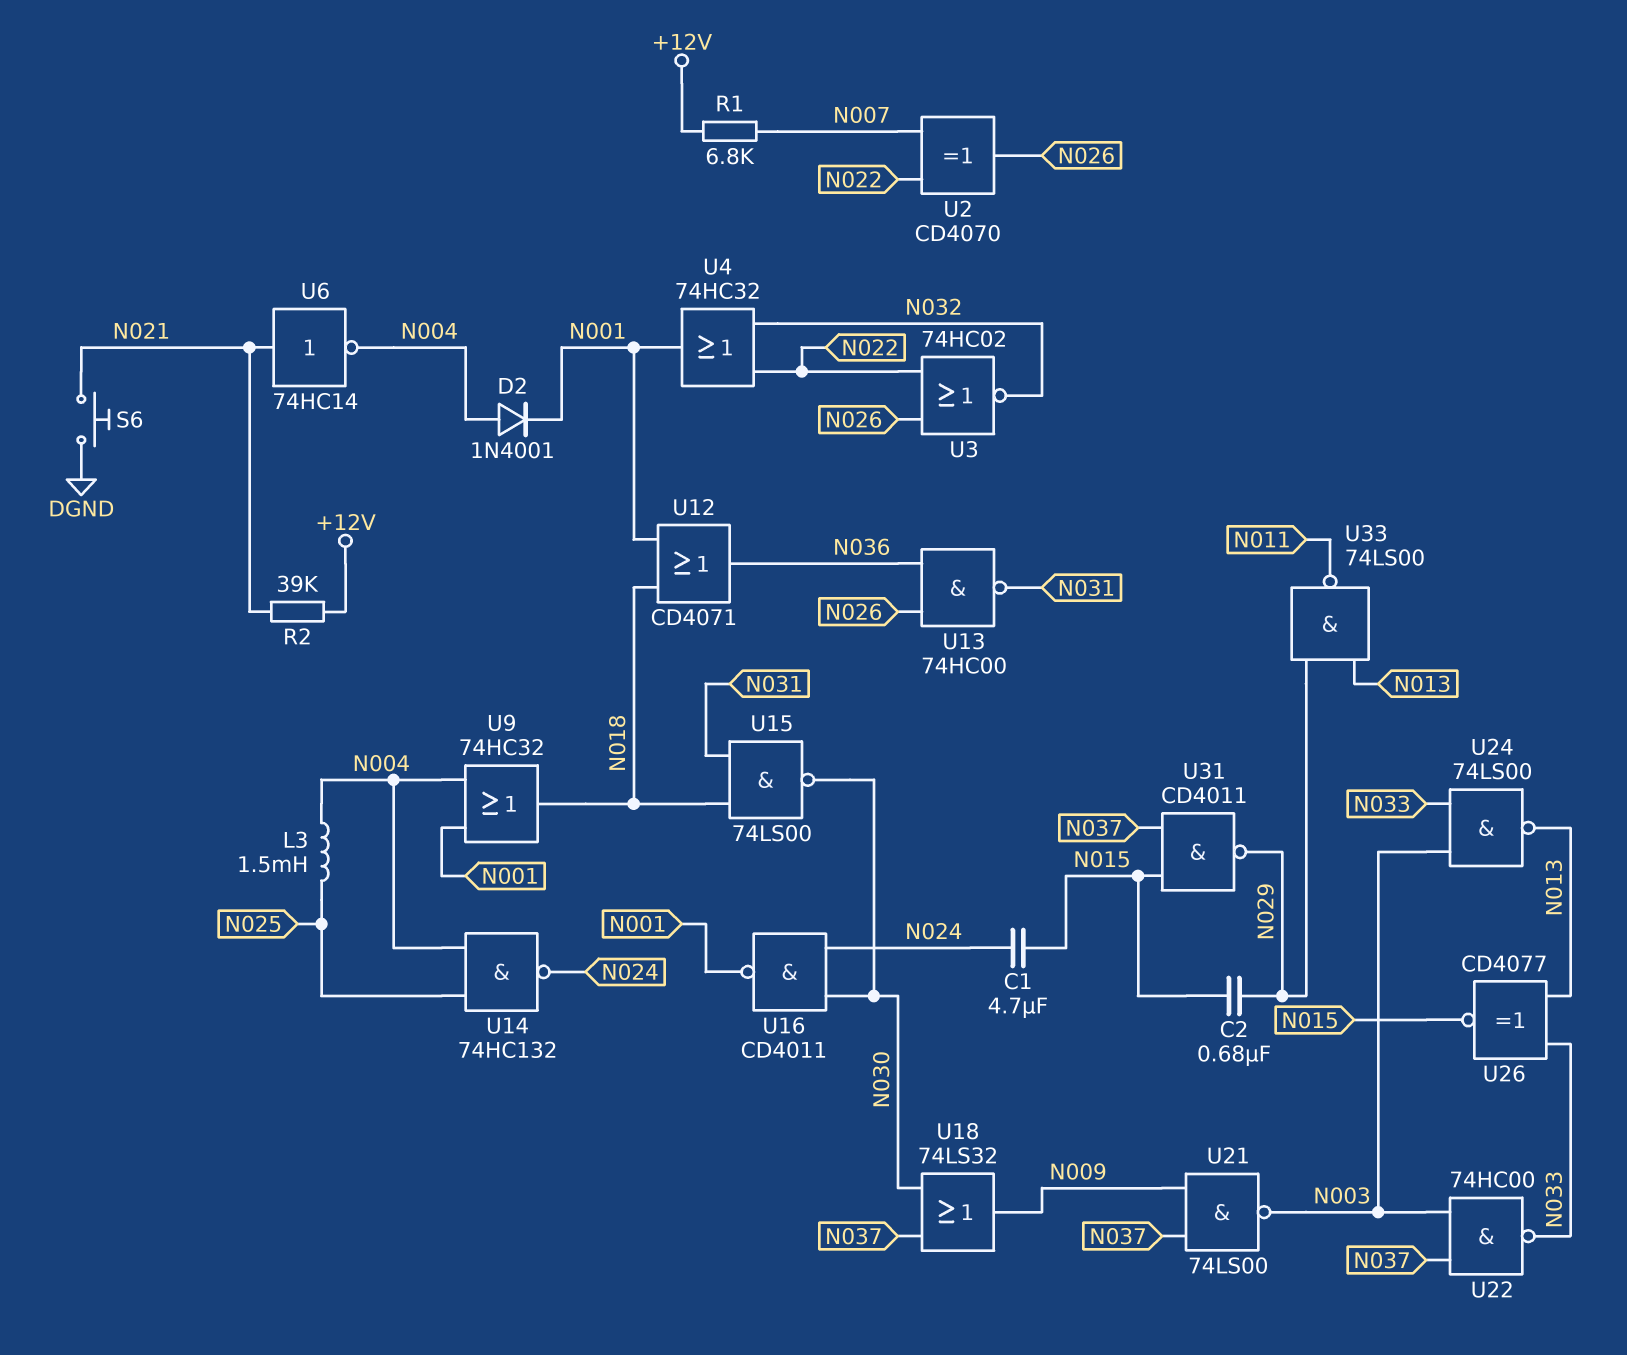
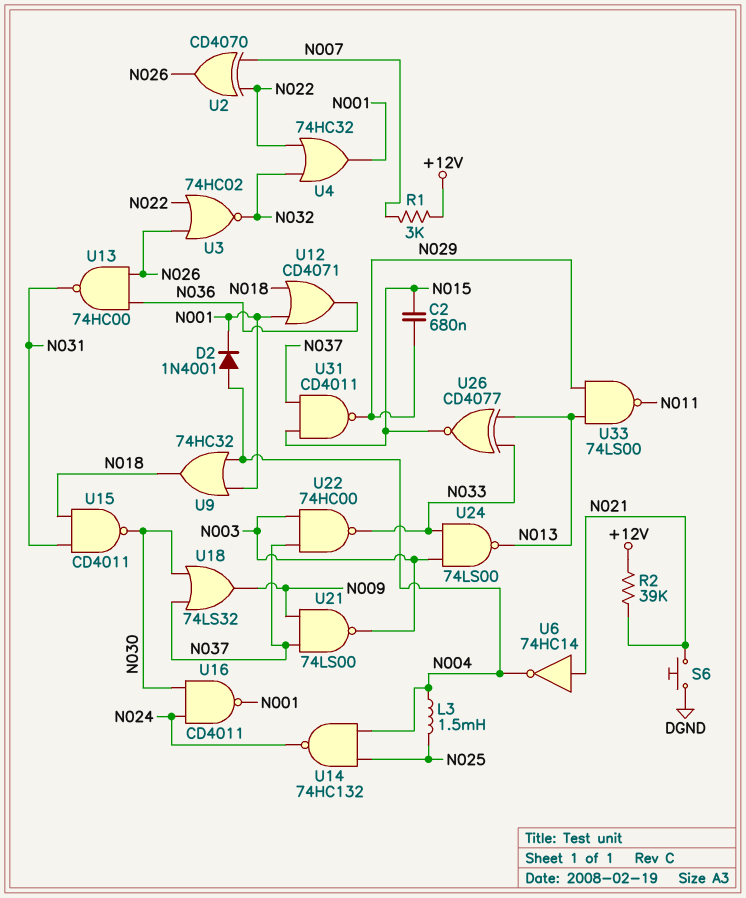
C1: 4.7uF (N015, N024) -> none
R1: 6.8k (+12V, N007) -> 3k (+12V, N007)
U15: NAND 74LS00 (in N018, in N031, out N030) -> NAND CD4011 (in N018, in N031, out N030)

